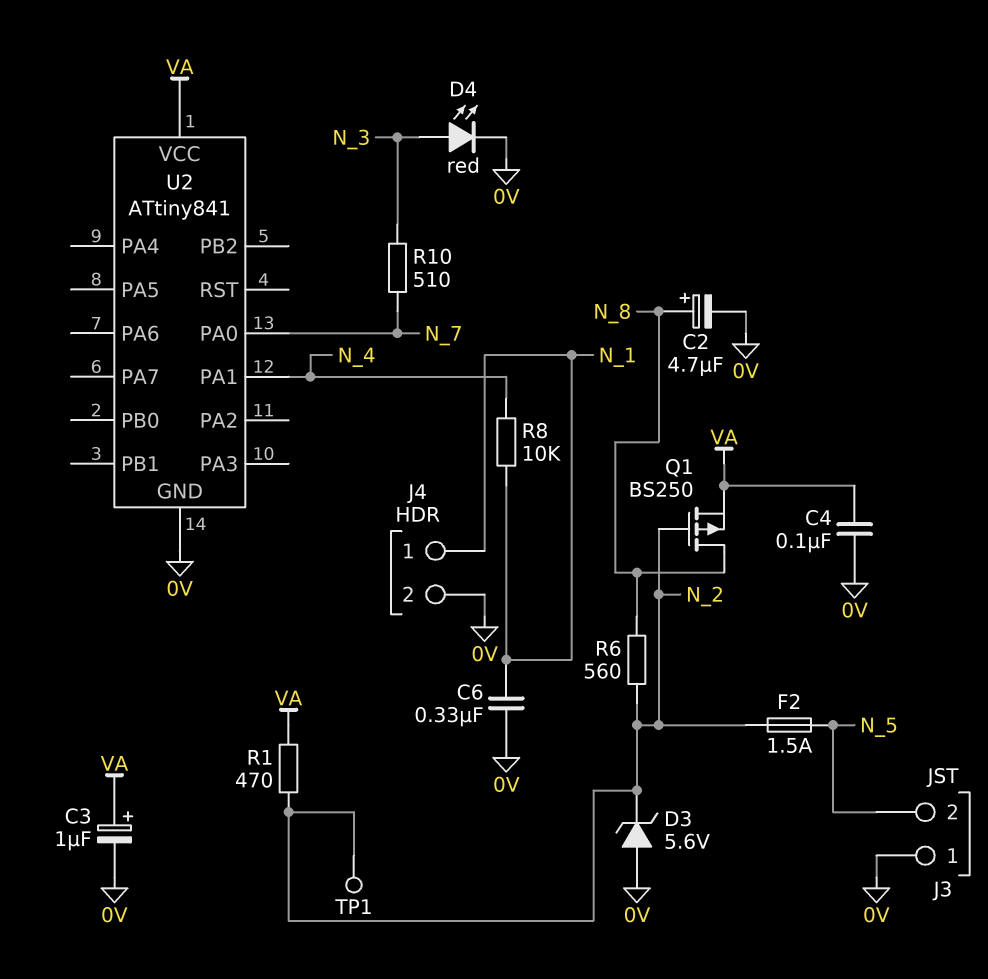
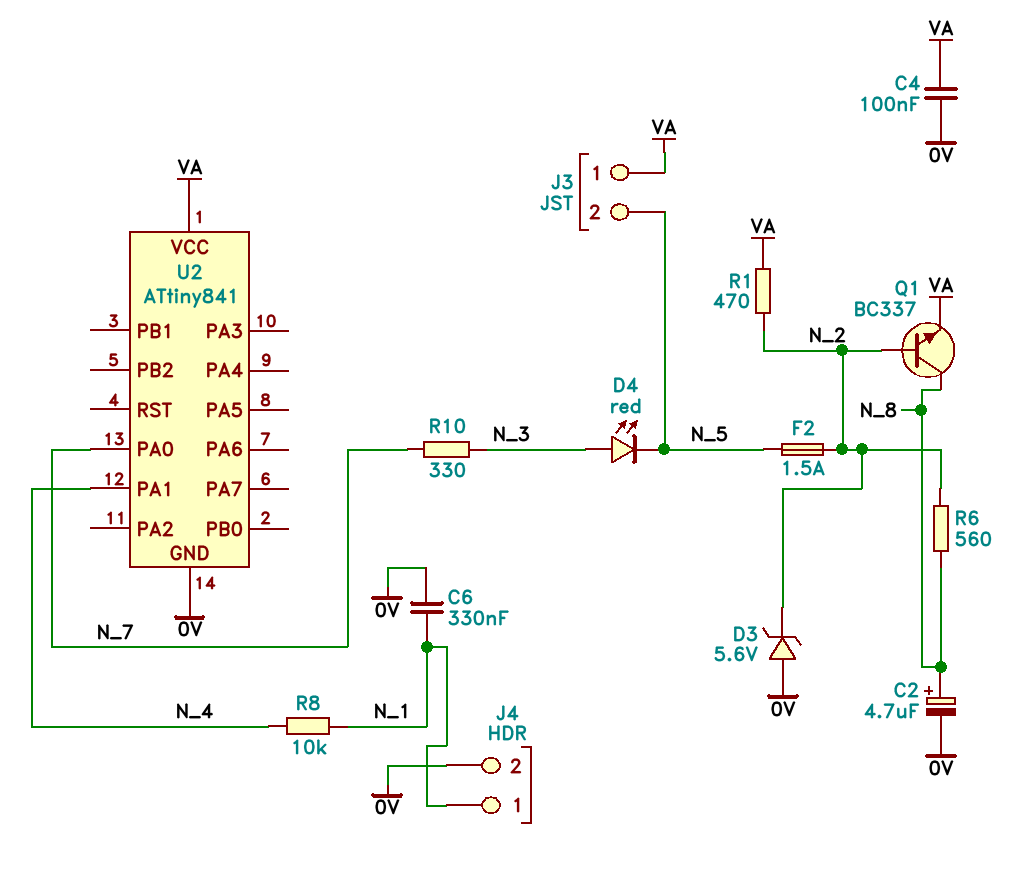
C3: 1uF (plus VA, minus 0V) -> none
D4: LED red (A N_3, K 0V) -> LED red (A N_3, K N_5)
J3 pin 1: 0V -> VA
Q1: PMOS BS250 (G N_2, D N_8, S VA) -> NPN BC337 (B N_2, C N_8, E VA)
R10: 510 (N_3, N_7) -> 330 (N_3, N_7)
TP1: test point (N_2) -> none

